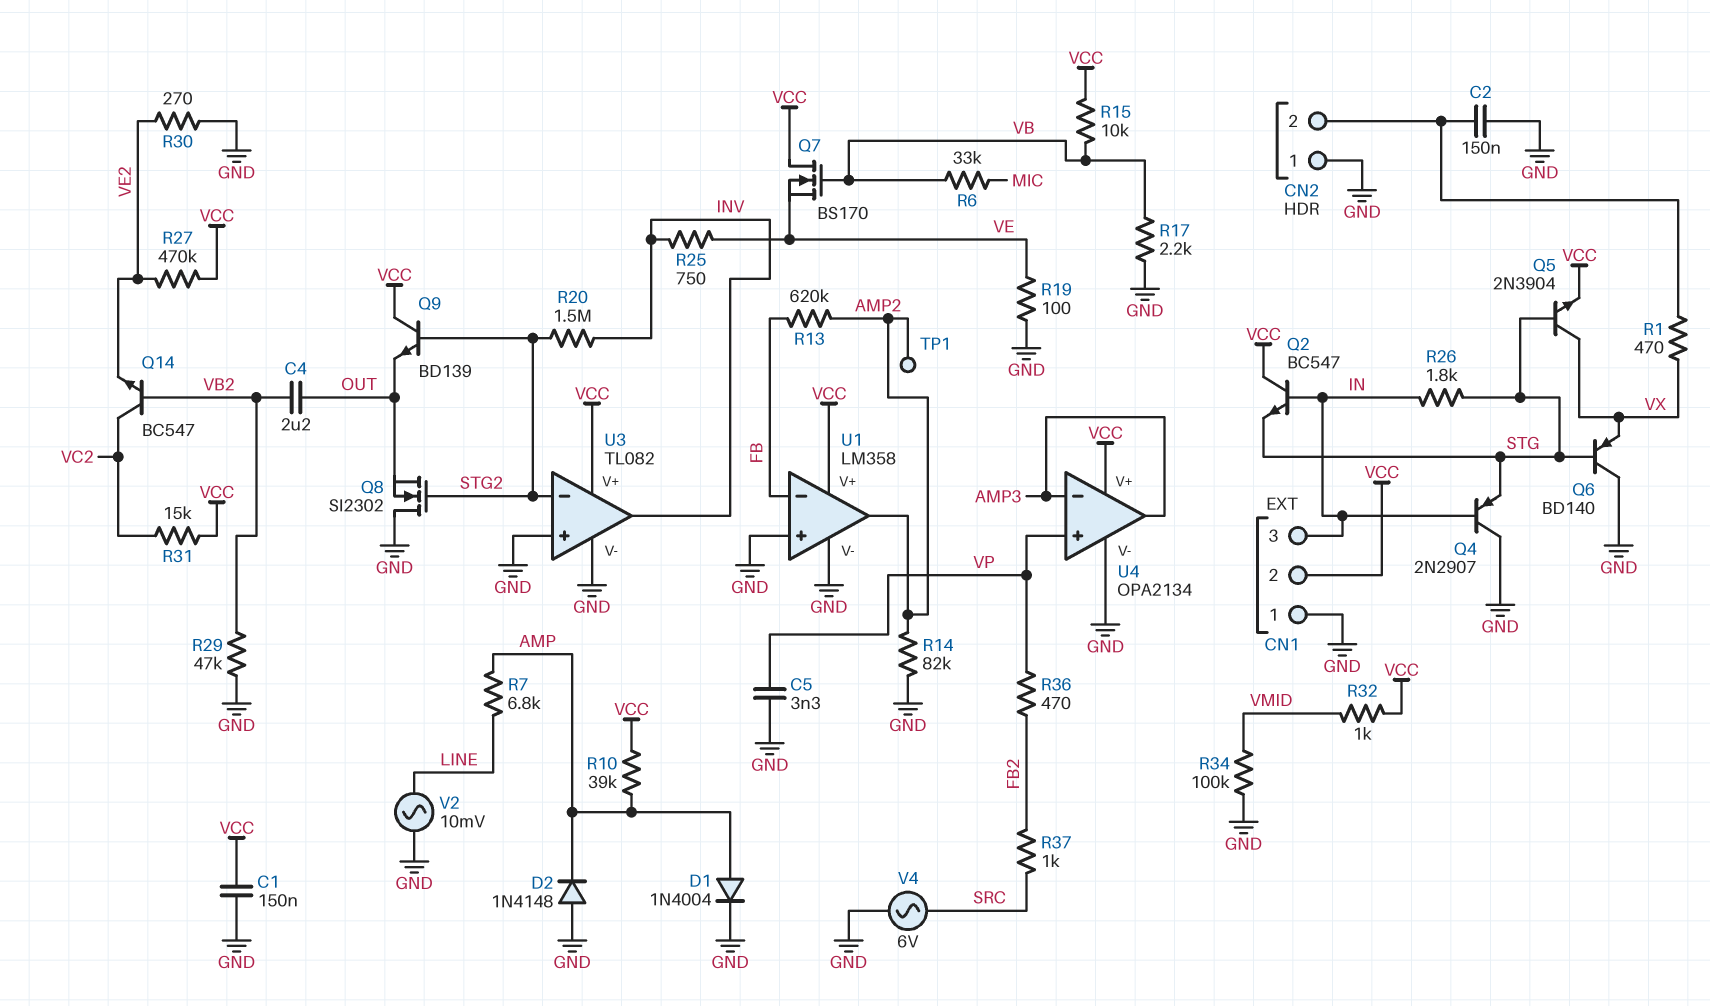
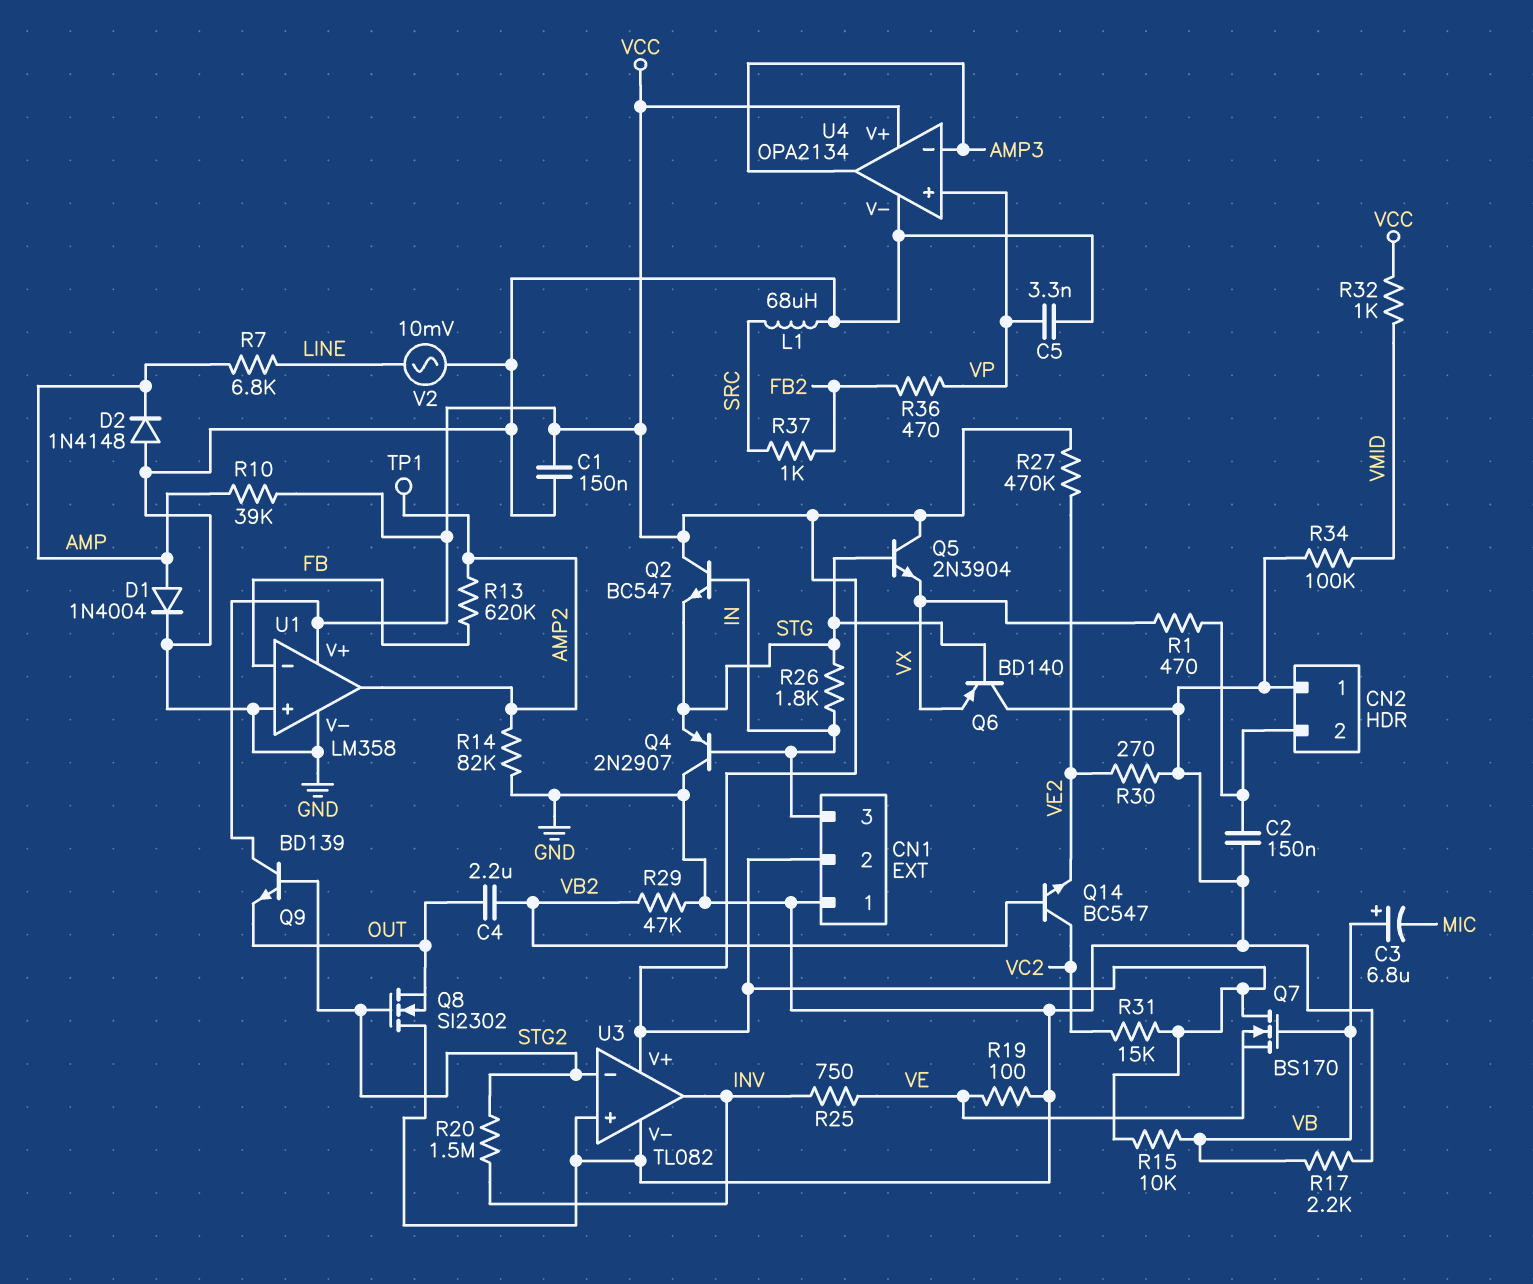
C3: none -> 6.8uF (plus VB, minus MIC)
L1: none -> 68uH (GND, SRC)
Q5: NPN 2N3904 (B STG, C VX, E VCC) -> NPN 2N3904 (B STG, C VCC, E VX)
R6: 33k (MIC, VB) -> none
V4: AC 6V (GND, SRC) -> none

